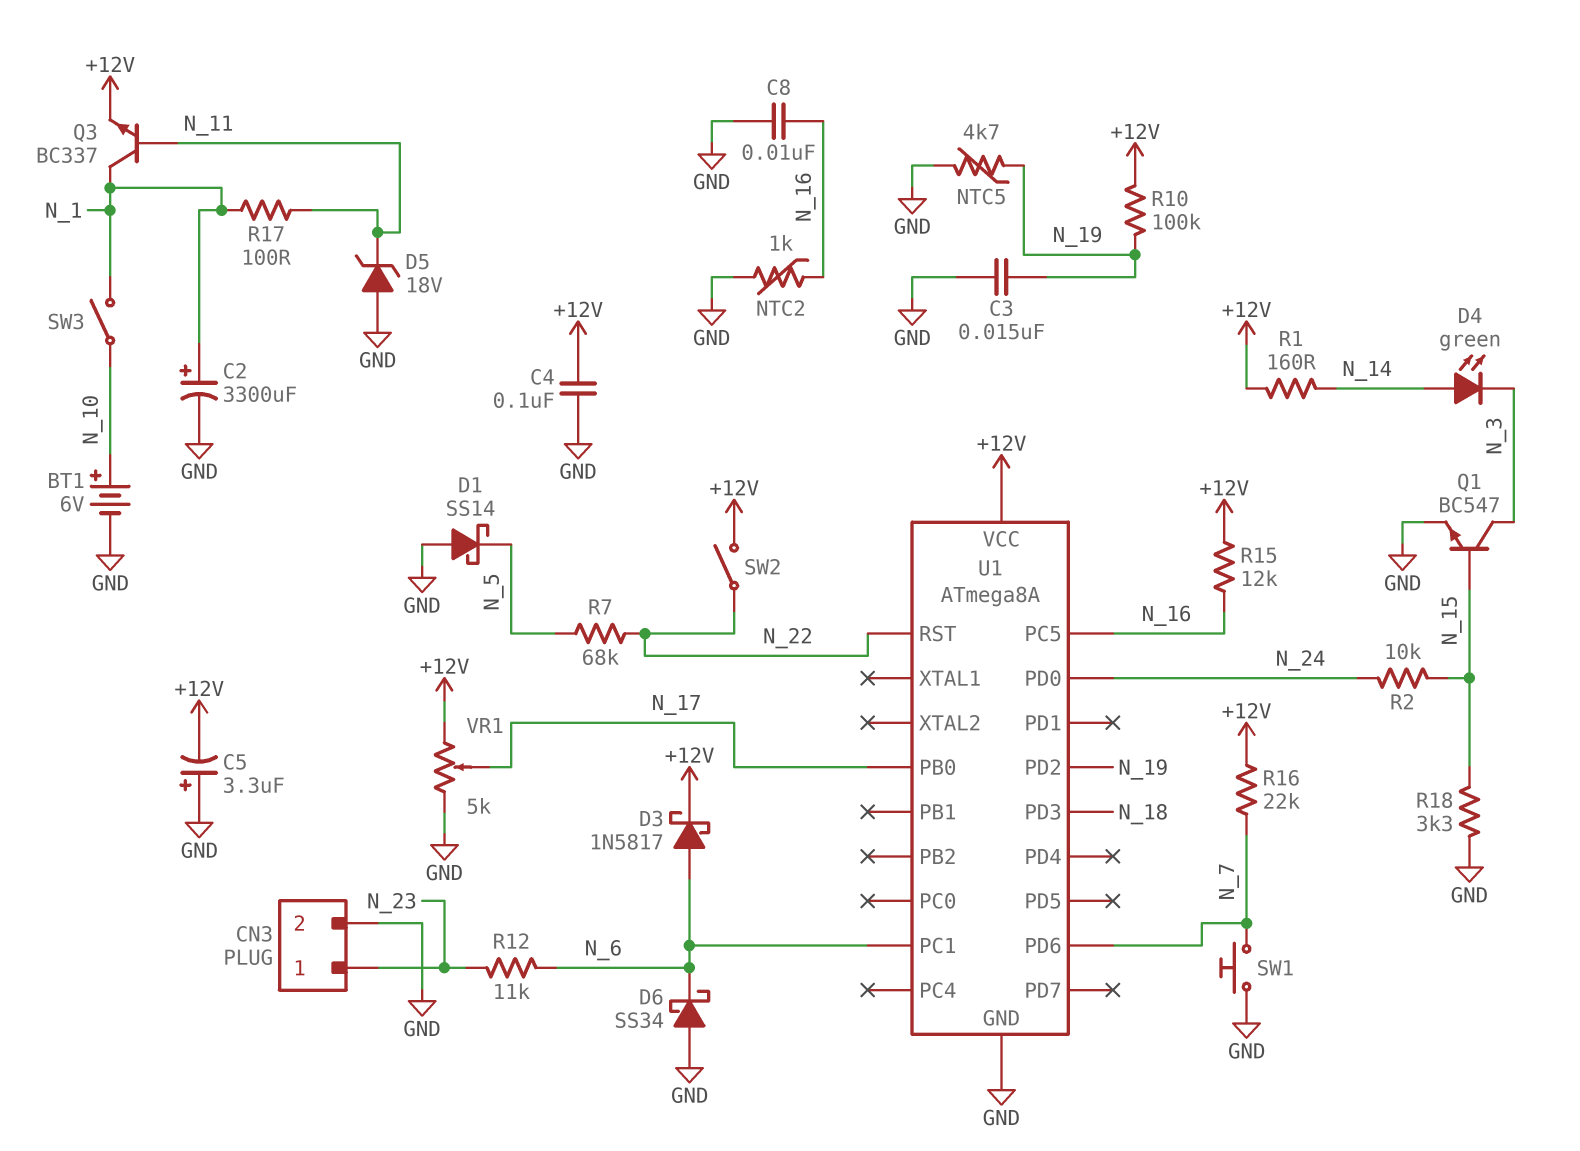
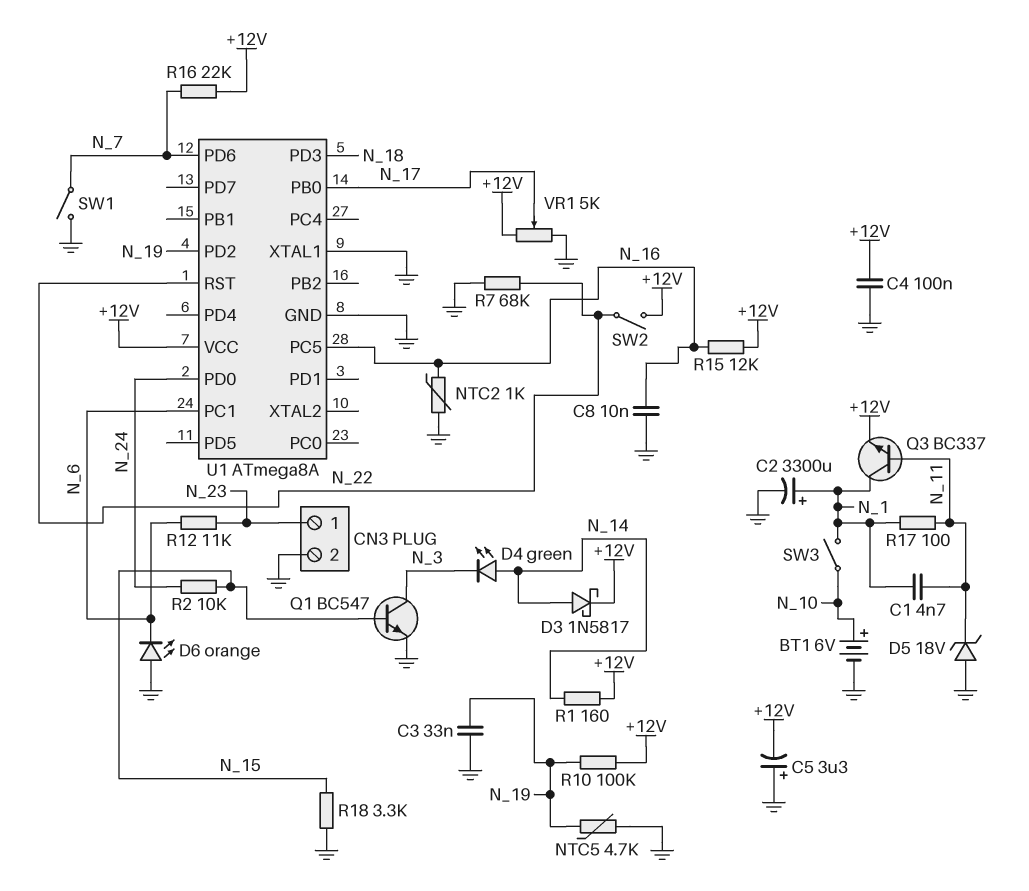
C1: none -> 4.7nF (N_1, N_11)
C3: 15nF (GND, N_19) -> 33nF (GND, N_19)
D1: schottky SS14 (A GND, K N_5) -> none
D3: schottky 1N5817 (A N_6, K +12V) -> schottky 1N5817 (A N_14, K +12V)
D6: schottky SS34 (A GND, K N_6) -> LED orange (A GND, K N_6)
R7: 68k (N_5, N_22) -> 68k (GND, N_22)
SW1: button (GND, N_7) -> switch (GND, N_7)
U1 pin XTAL1: none -> GND

